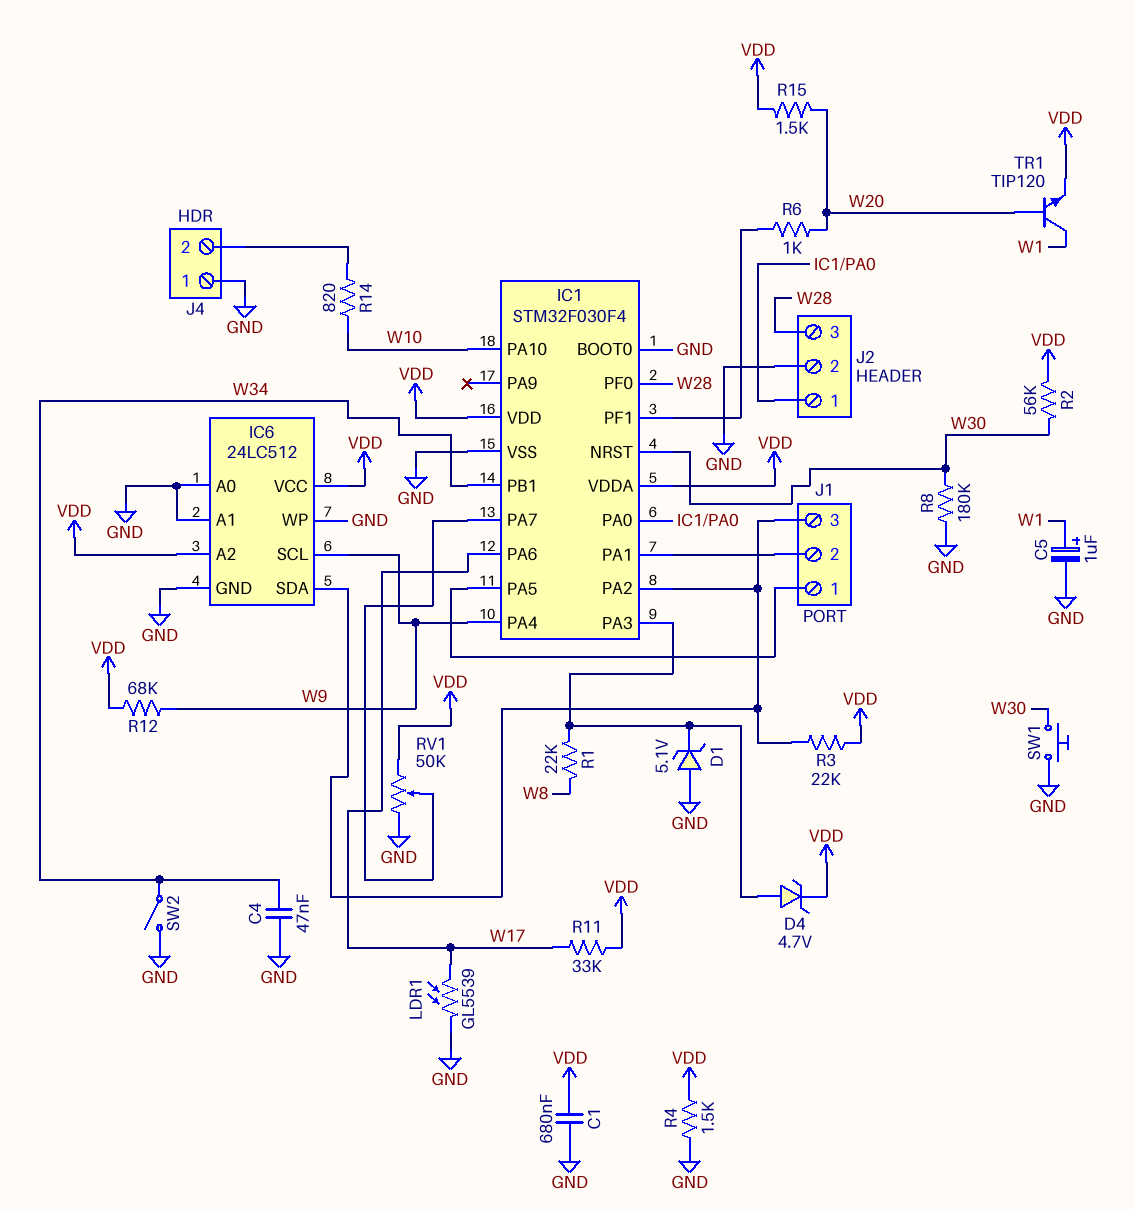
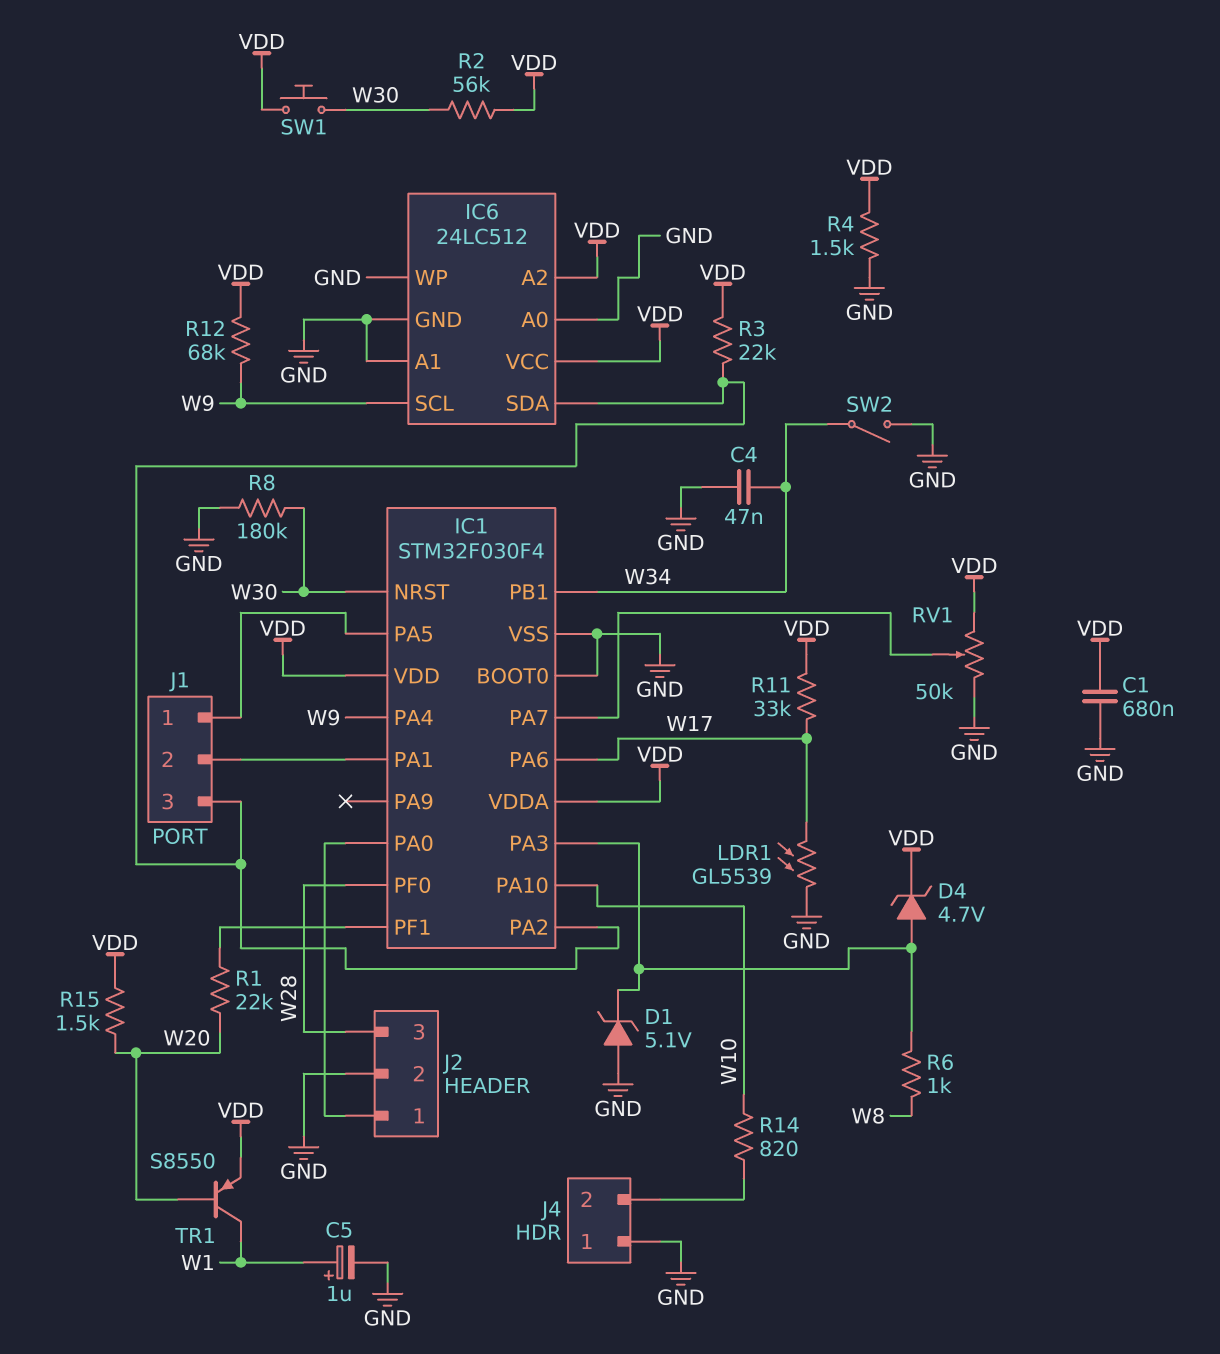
R1: 22k (IC1/PA3, W8) -> 22k (IC1/PF1, W20)
R6: 1k (IC1/PF1, W20) -> 1k (IC1/PA3, W8)
SW1: button (GND, W30) -> button (VDD, W30)
TR1: NPN TIP120 (B W20, C W1, E VDD) -> PNP S8550 (B W20, C W1, E VDD)

